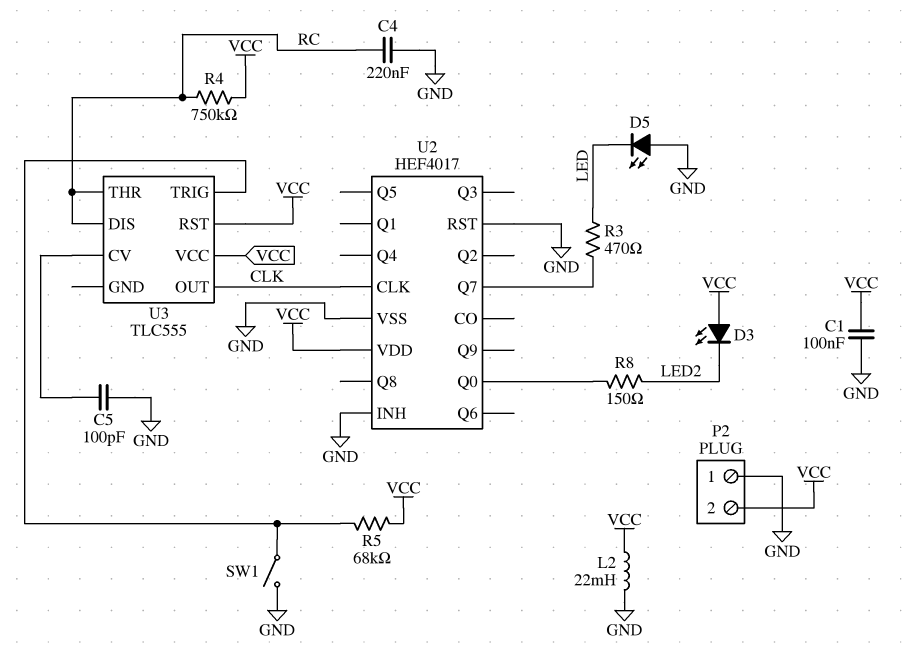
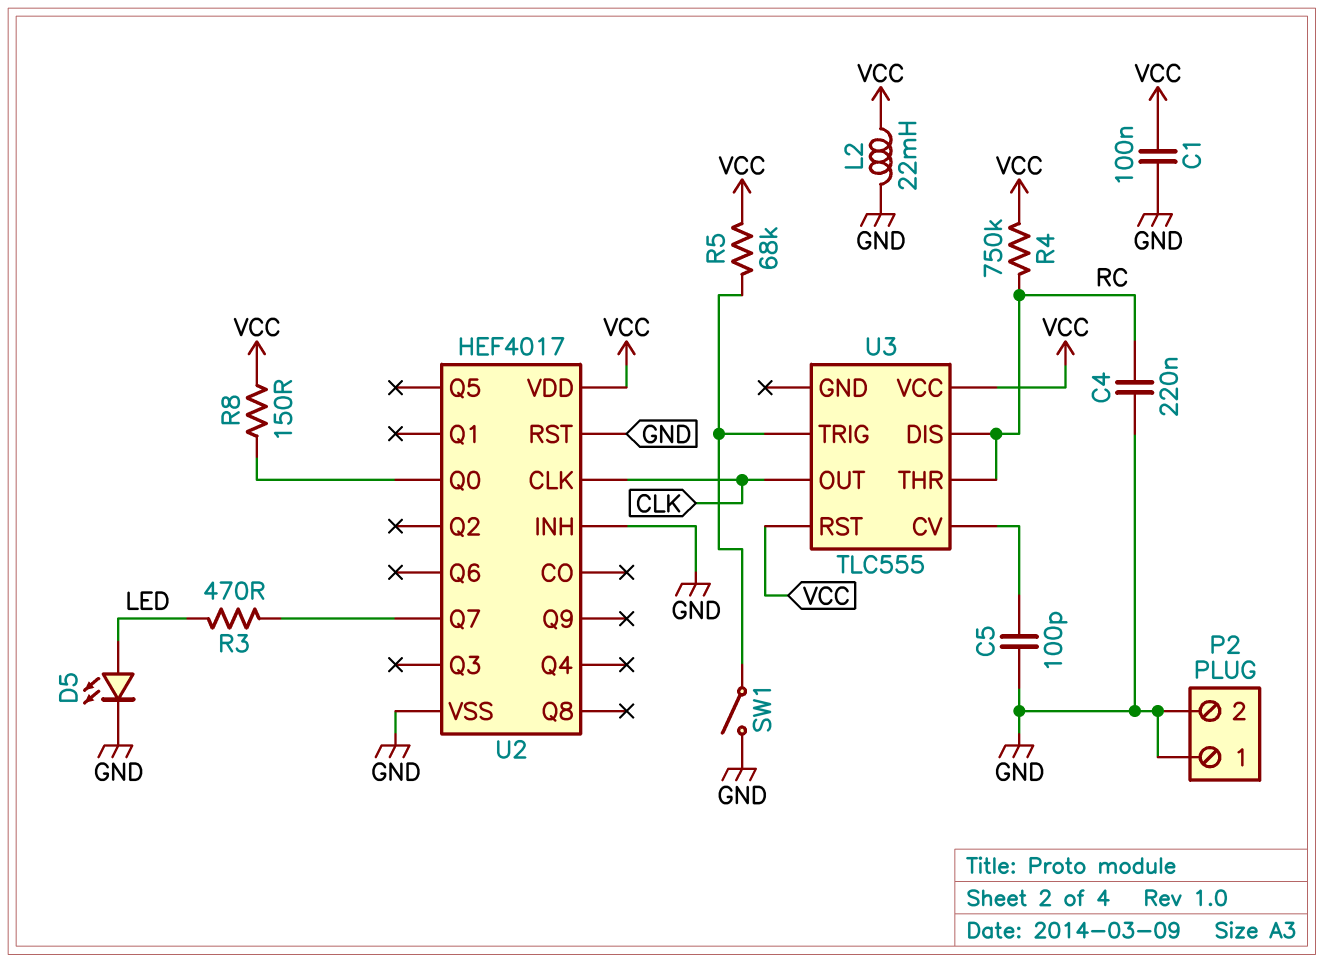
D3: LED (A VCC, K LED2) -> none
D5: LED (A GND, K LED) -> LED (A LED, K GND)
P2 pin 2: VCC -> GND
R8: 150 (LED2, U2/Q0) -> 150 (U2/Q0, VCC)

